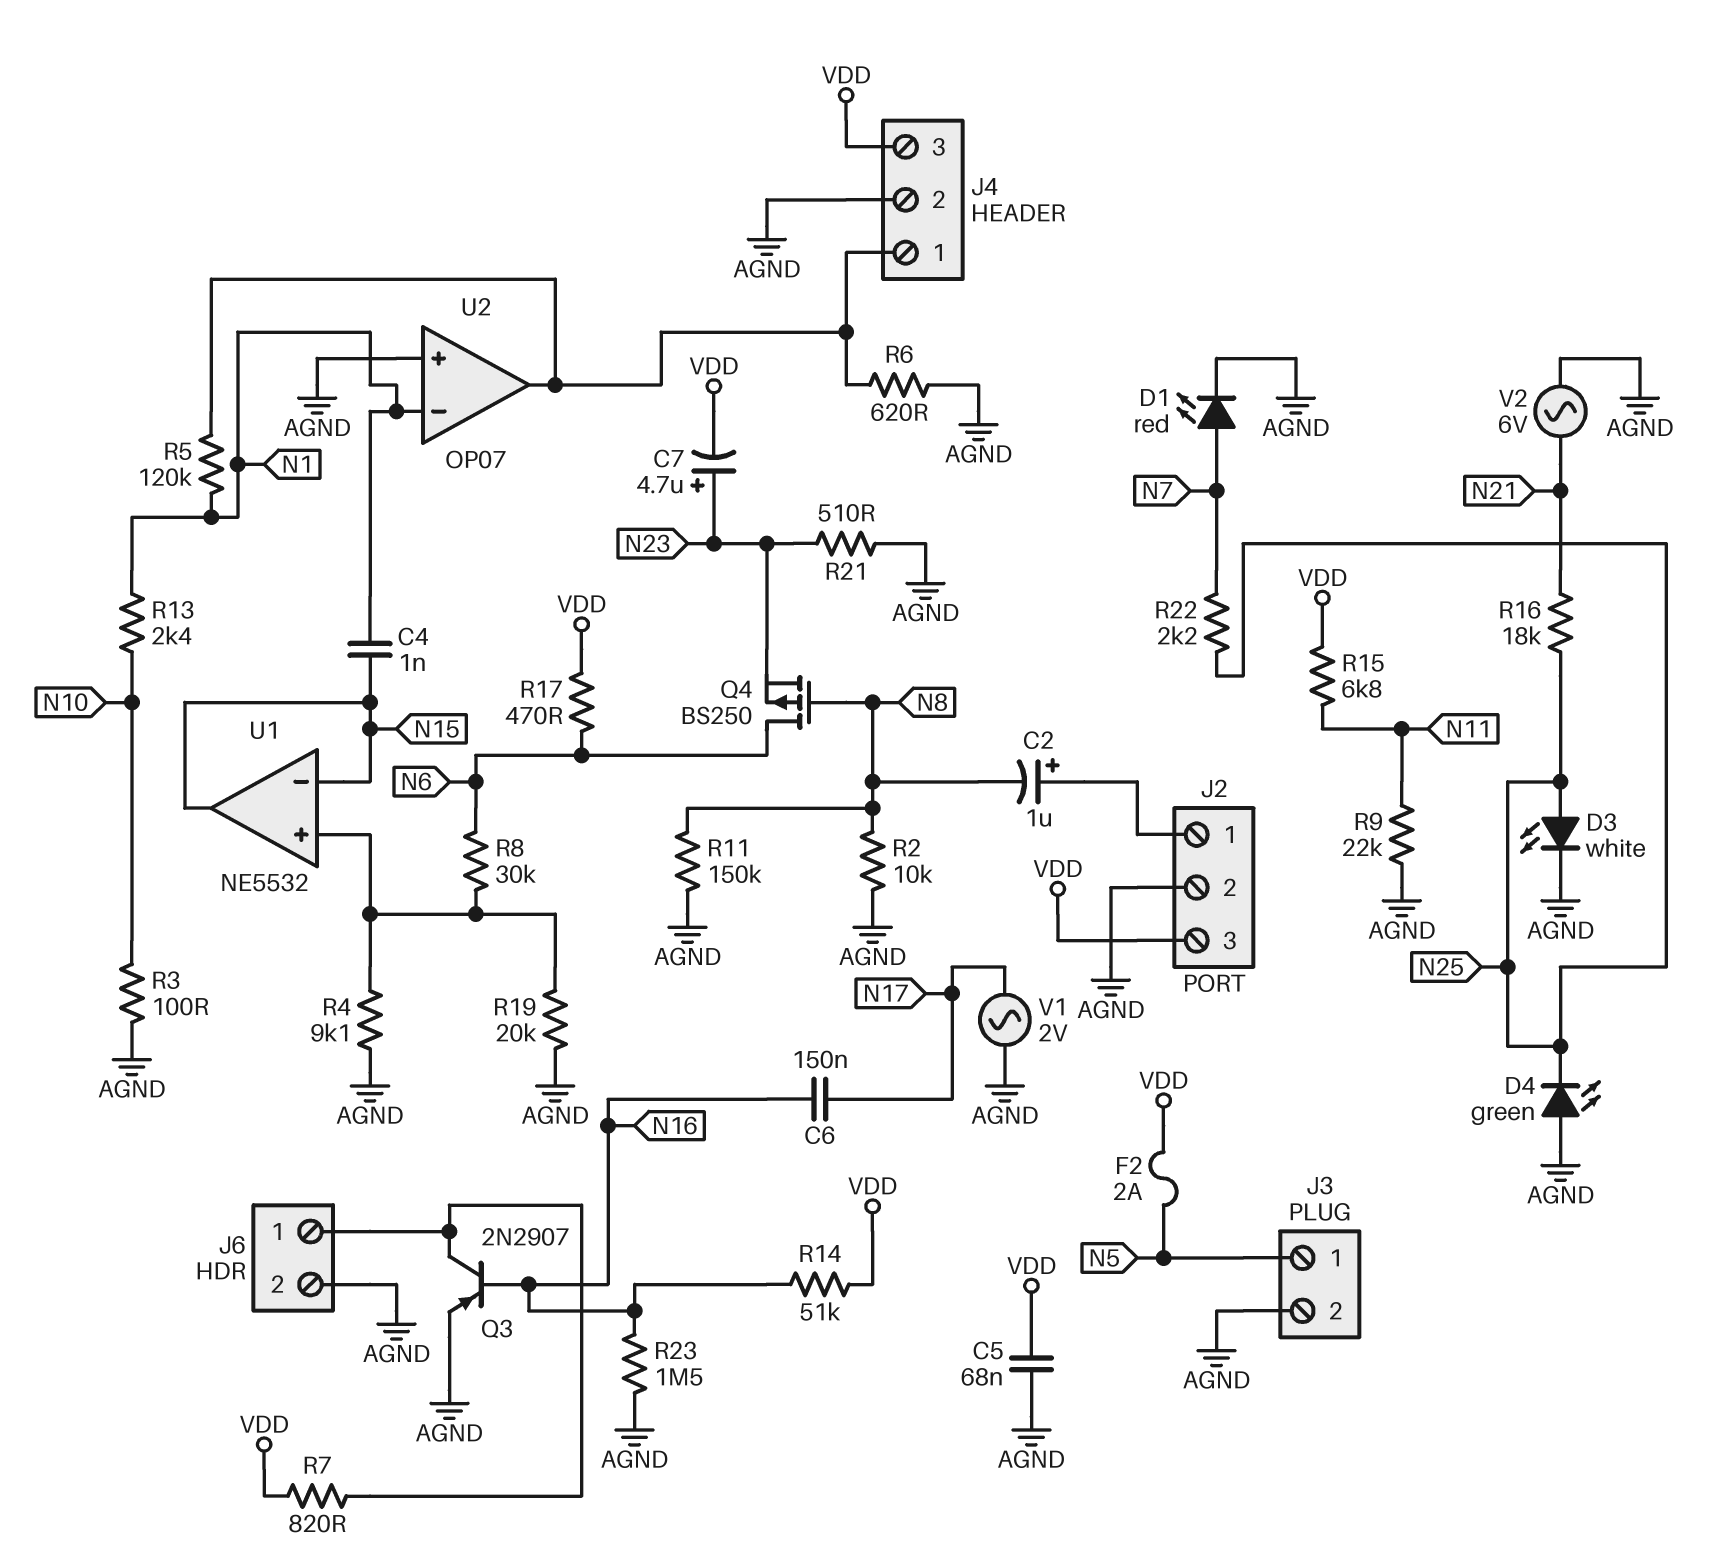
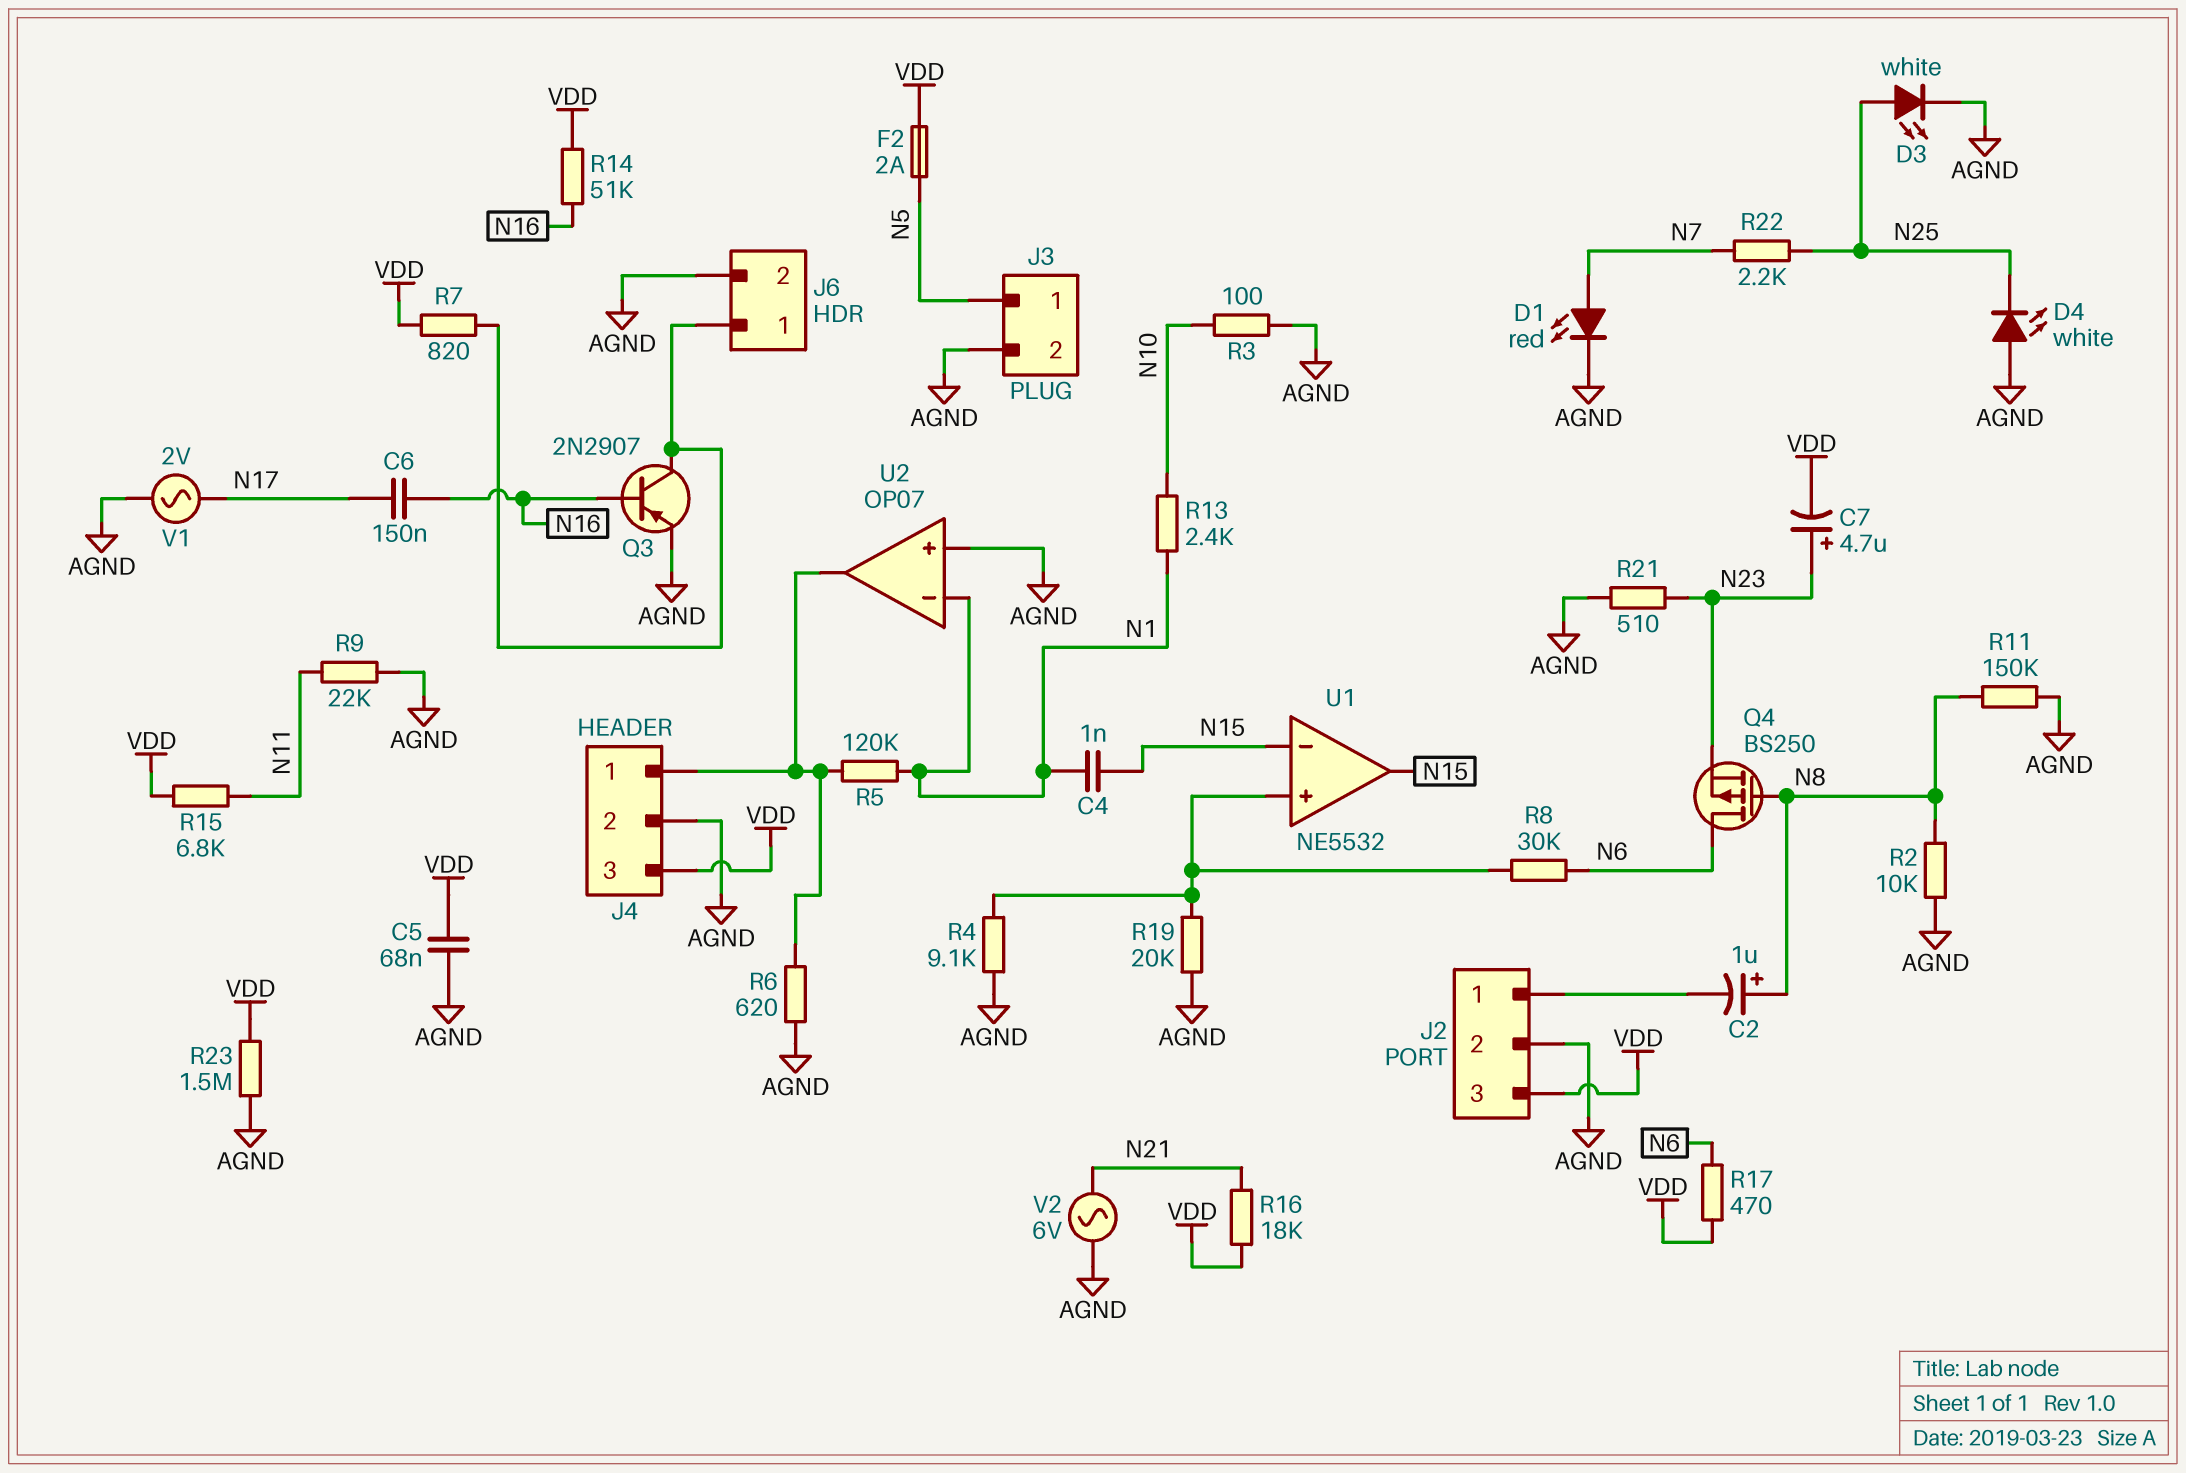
C2: 1uF (plus J2/1, minus N8) -> 1uF (plus N8, minus J2/1)
D4: LED green (A AGND, K N25) -> LED white (A AGND, K N25)
R16: 18k (N21, N25) -> 18k (N21, VDD)
R23: 1.5M (AGND, N16) -> 1.5M (AGND, VDD)

